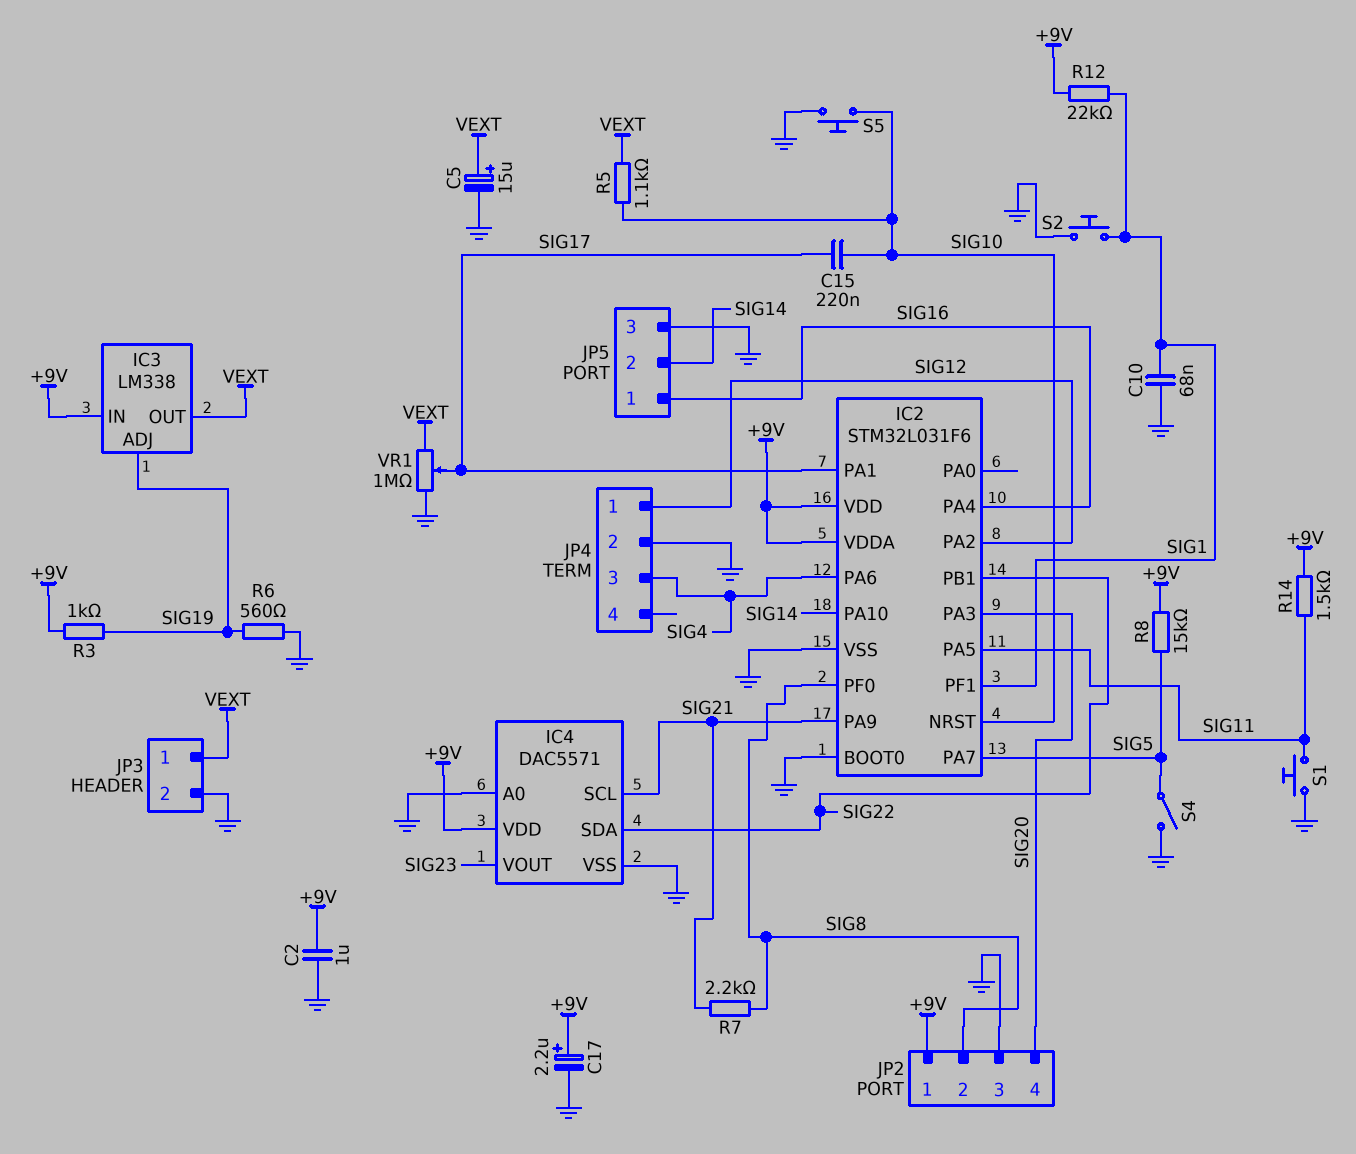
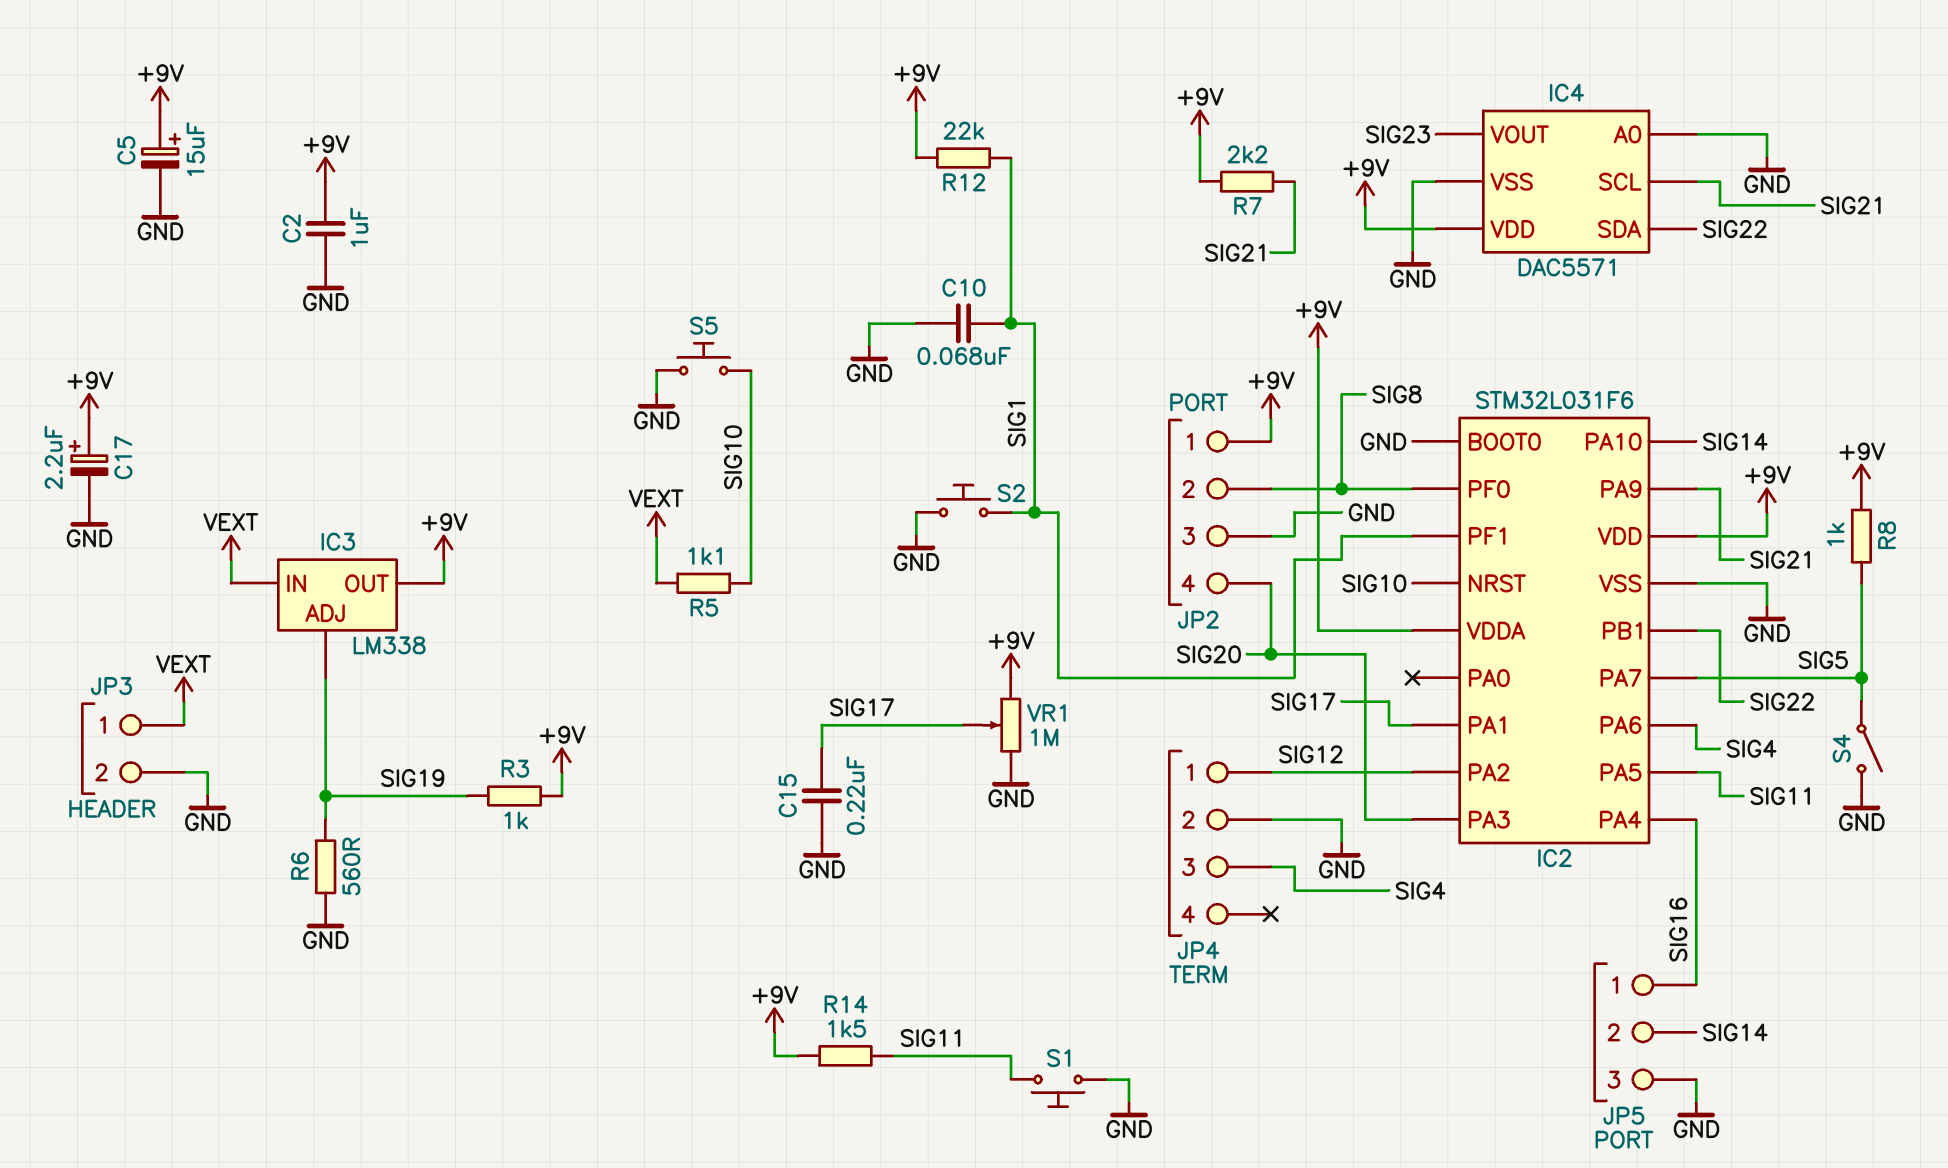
C5: 15uF (plus VEXT, minus GND) -> 15uF (plus +9V, minus GND)
C15: 220nF (SIG10, SIG17) -> 220nF (GND, SIG17)
IC3 pin IN: +9V -> VEXT
IC3 pin OUT: VEXT -> +9V
R7: 2.2k (SIG8, SIG21) -> 2.2k (+9V, SIG21)
R8: 15k (+9V, SIG5) -> 1k (+9V, SIG5)
VR1: 1M (GND, VEXT, wiper SIG17) -> 1M (+9V, GND, wiper SIG17)

